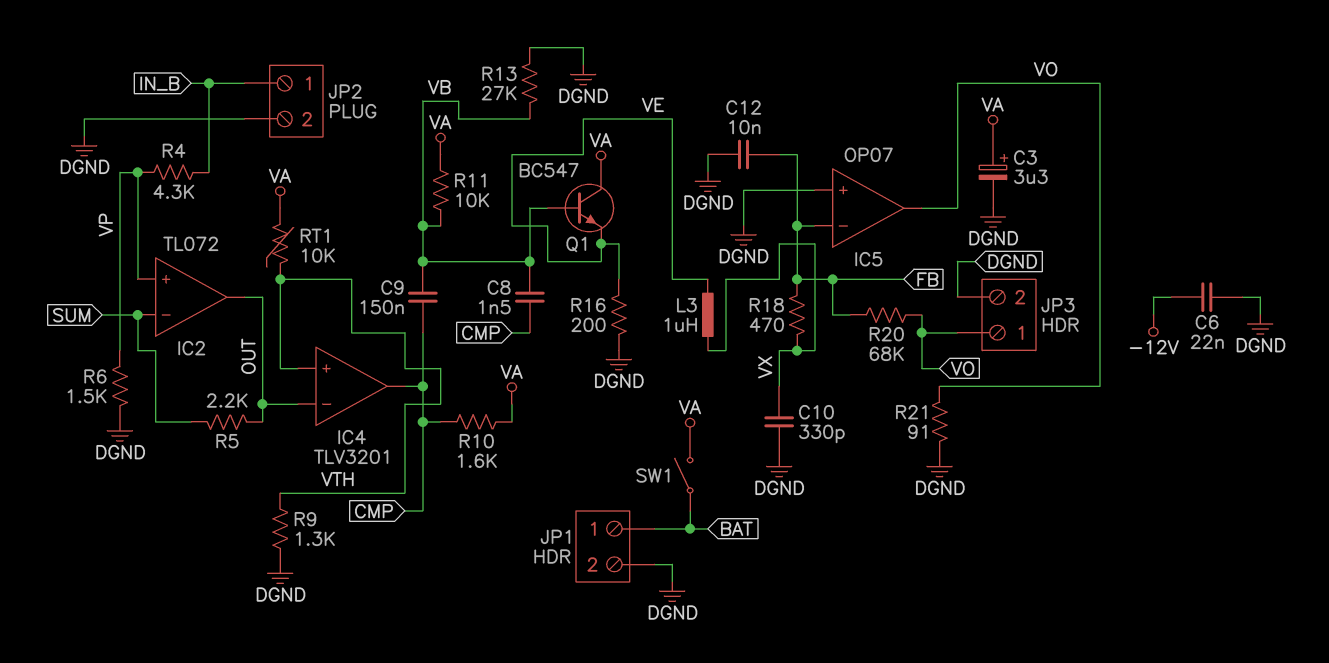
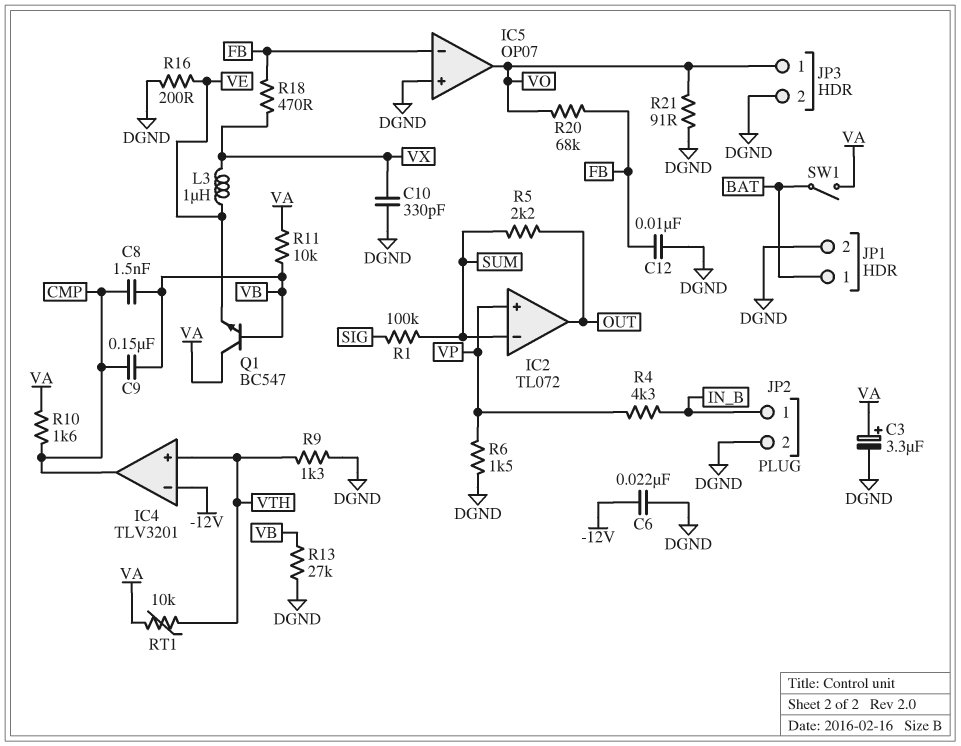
IC4 pin in-: OUT -> -12V
R1: none -> 100k (SIG, SUM)

